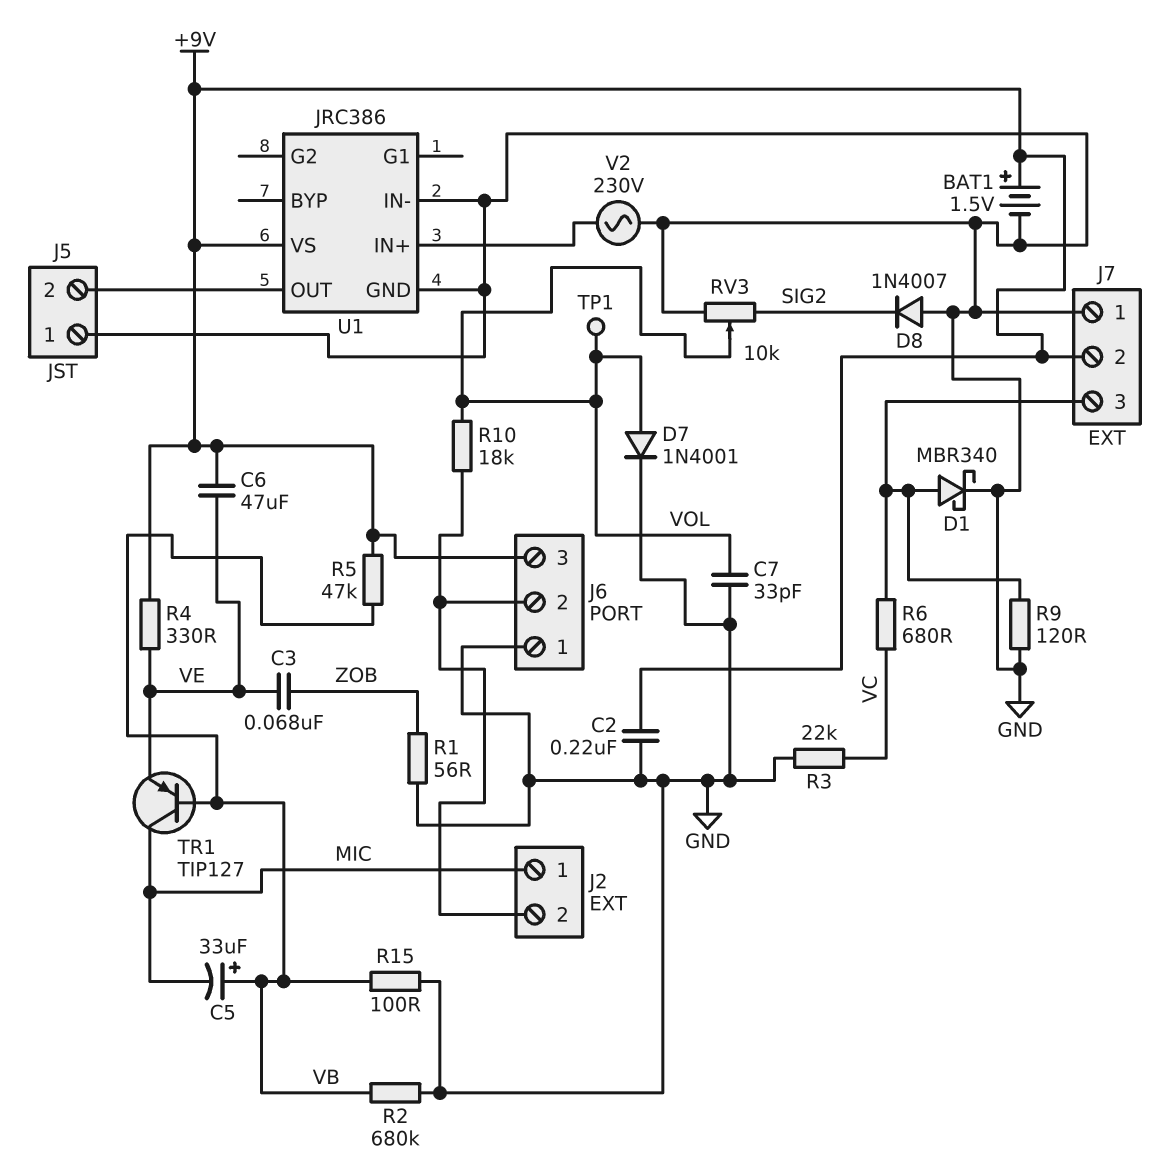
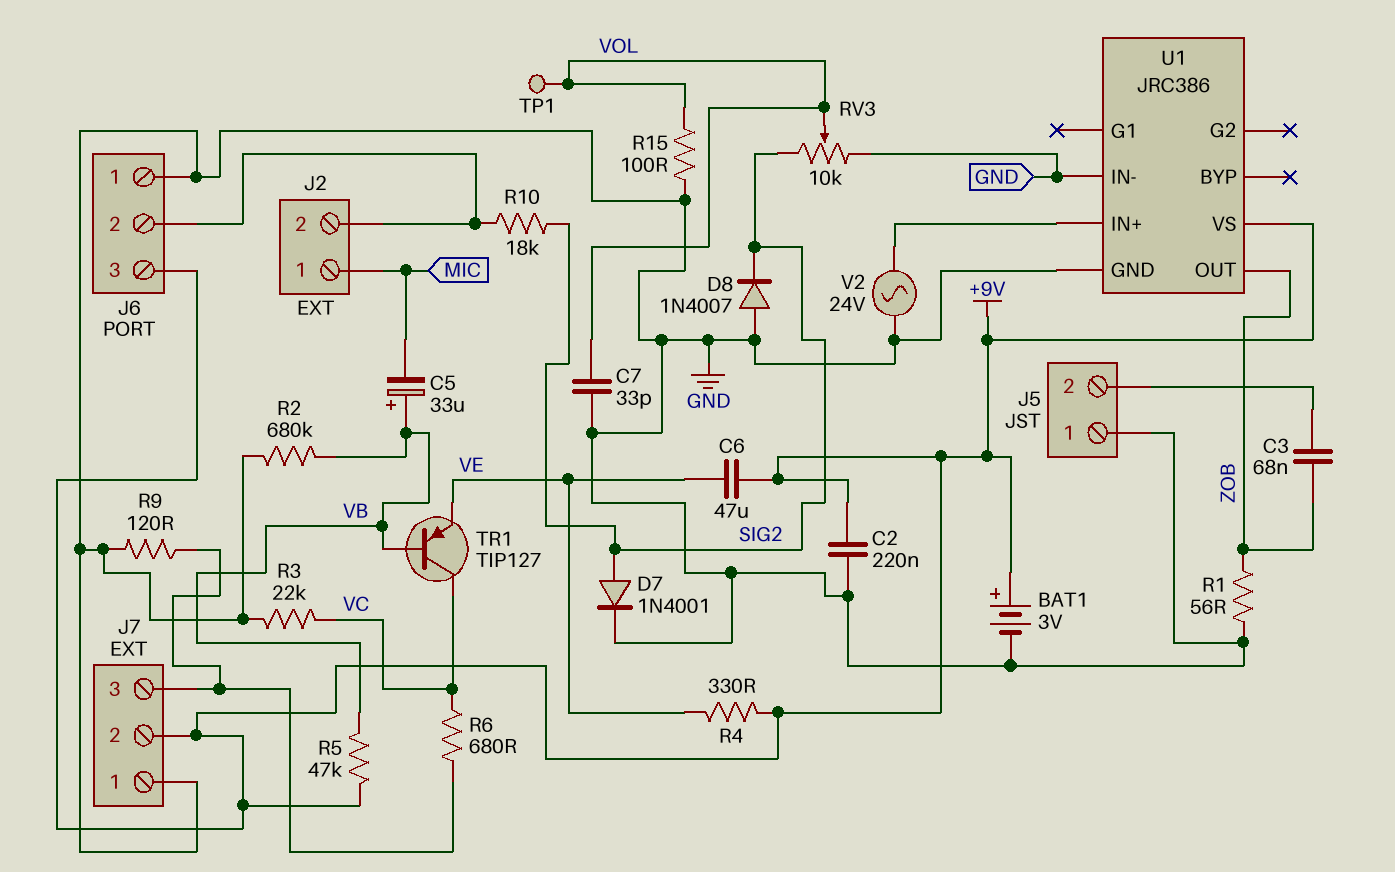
BAT1: 1.5V (plus +9V, minus GND) -> 3V (plus +9V, minus GND)
C3: 68nF (VE, ZOB) -> 68nF (J5/2, ZOB)
D1: schottky MBR340 (A J7/3, K GND) -> none
D7: diode 1N4001 (A VOL, K GND) -> diode 1N4001 (A SIG2, K GND)
R10: 18k (J2/2, VOL) -> 18k (J2/2, SIG2)
R15: 100 (GND, VB) -> 100 (GND, VOL)
TR1: PNP TIP127 (B VB, C MIC, E VE) -> PNP TIP127 (B VB, C VC, E VE)
U1 pin OUT: J5/2 -> ZOB
V2: AC 230V (GND, U1/IN+) -> AC 24V (GND, U1/IN+)

